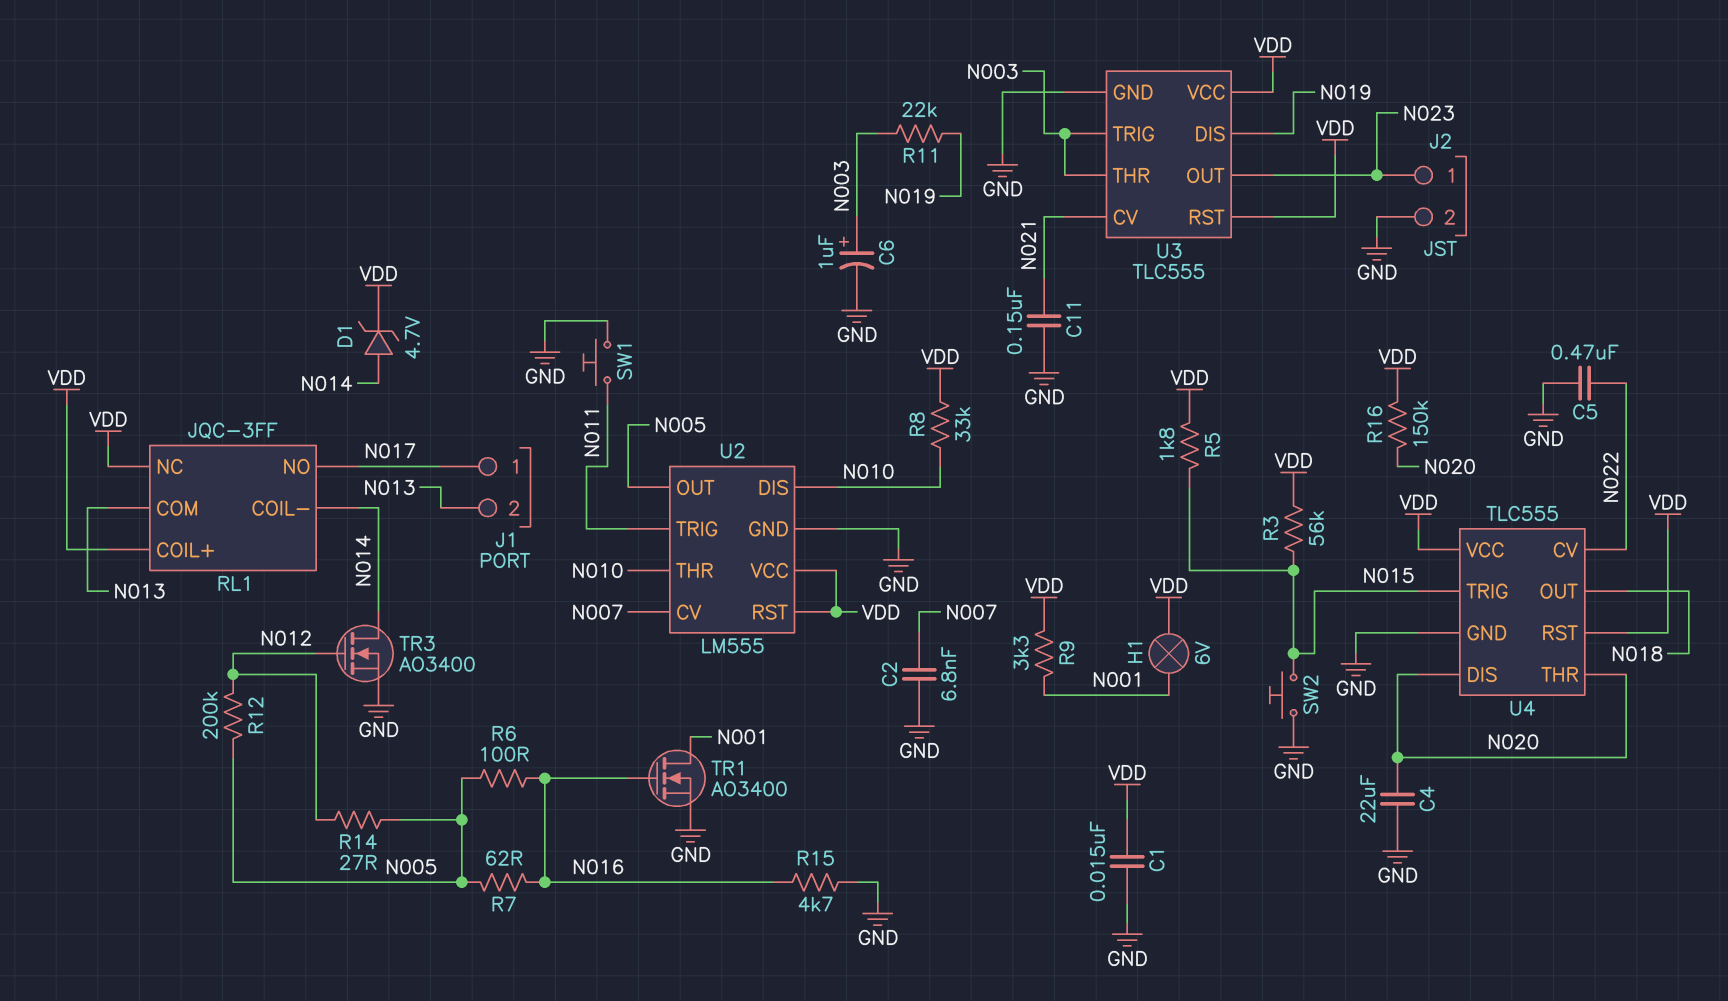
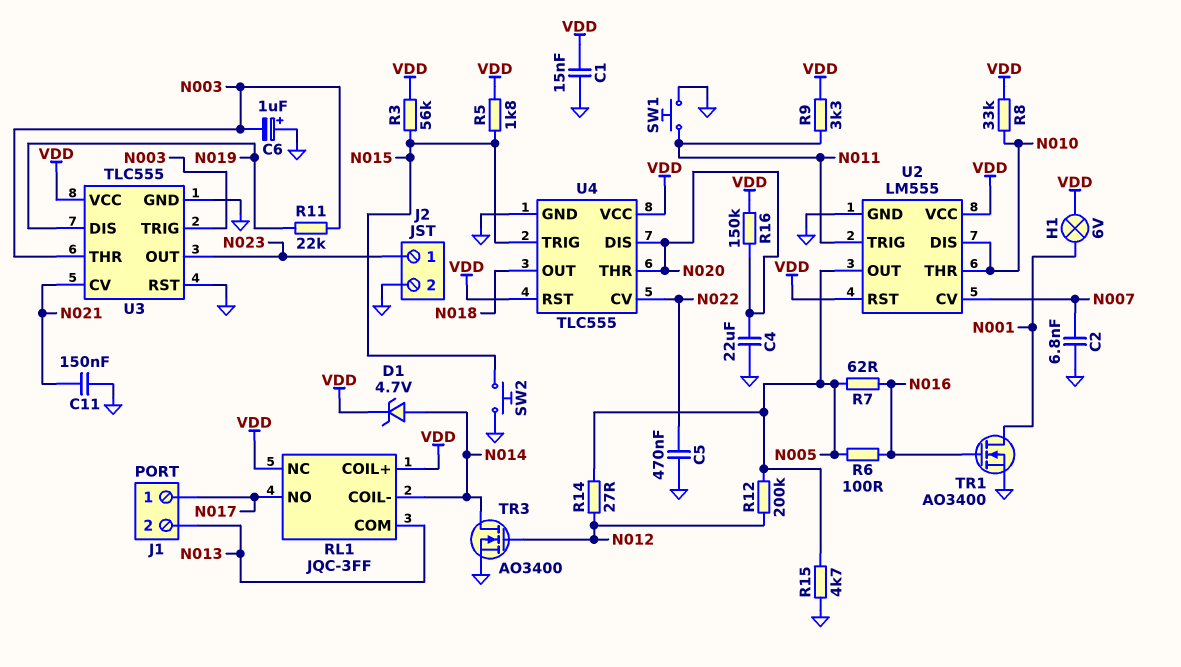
C6: 1uF (plus N003, minus GND) -> 1uF (plus GND, minus N003)
R9: 3.3k (N001, VDD) -> 3.3k (N011, VDD)
R15: 4.7k (GND, N016) -> 4.7k (GND, N005)
U3 pin RST: VDD -> GND

